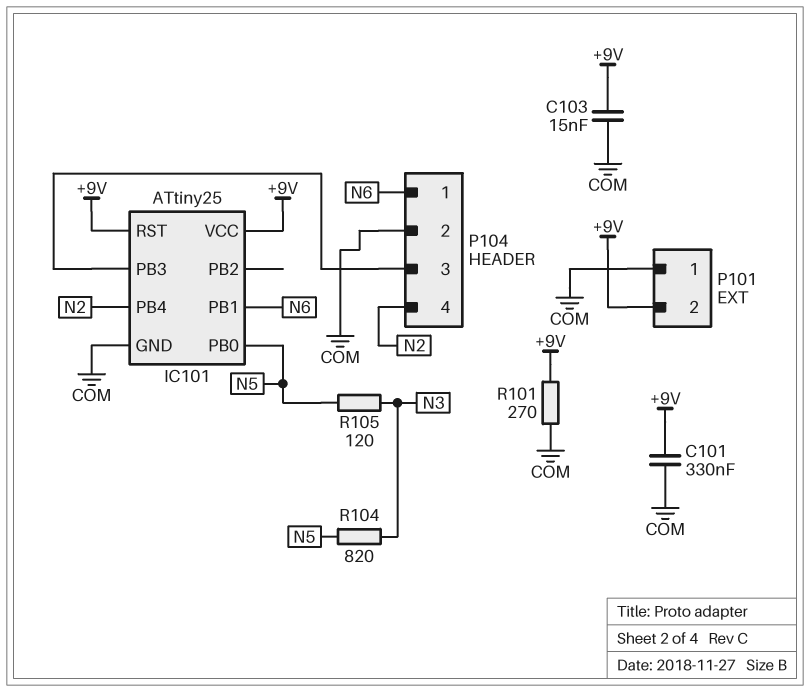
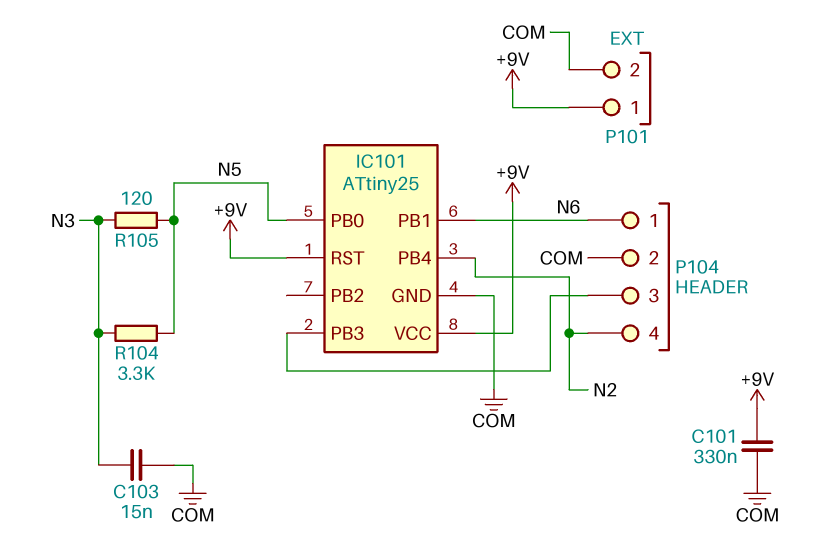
C103: 15nF (+9V, COM) -> 15nF (COM, N3)
P101 pin 1: COM -> +9V
P101 pin 2: +9V -> COM
R101: 270 (+9V, COM) -> none
R104: 820 (N3, N5) -> 3.3k (N3, N5)

